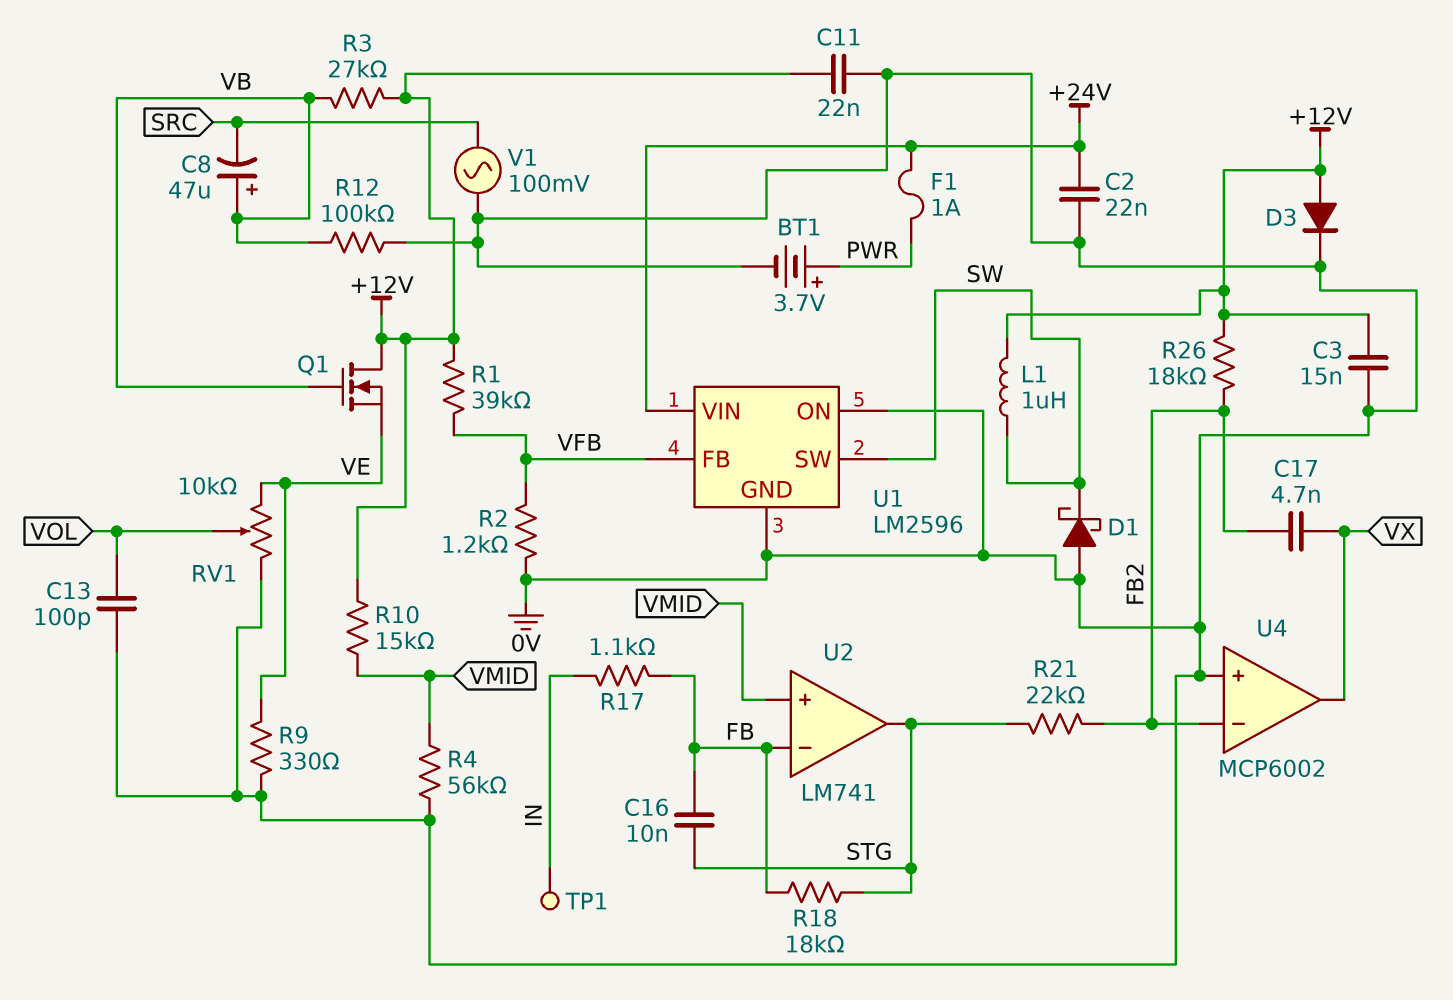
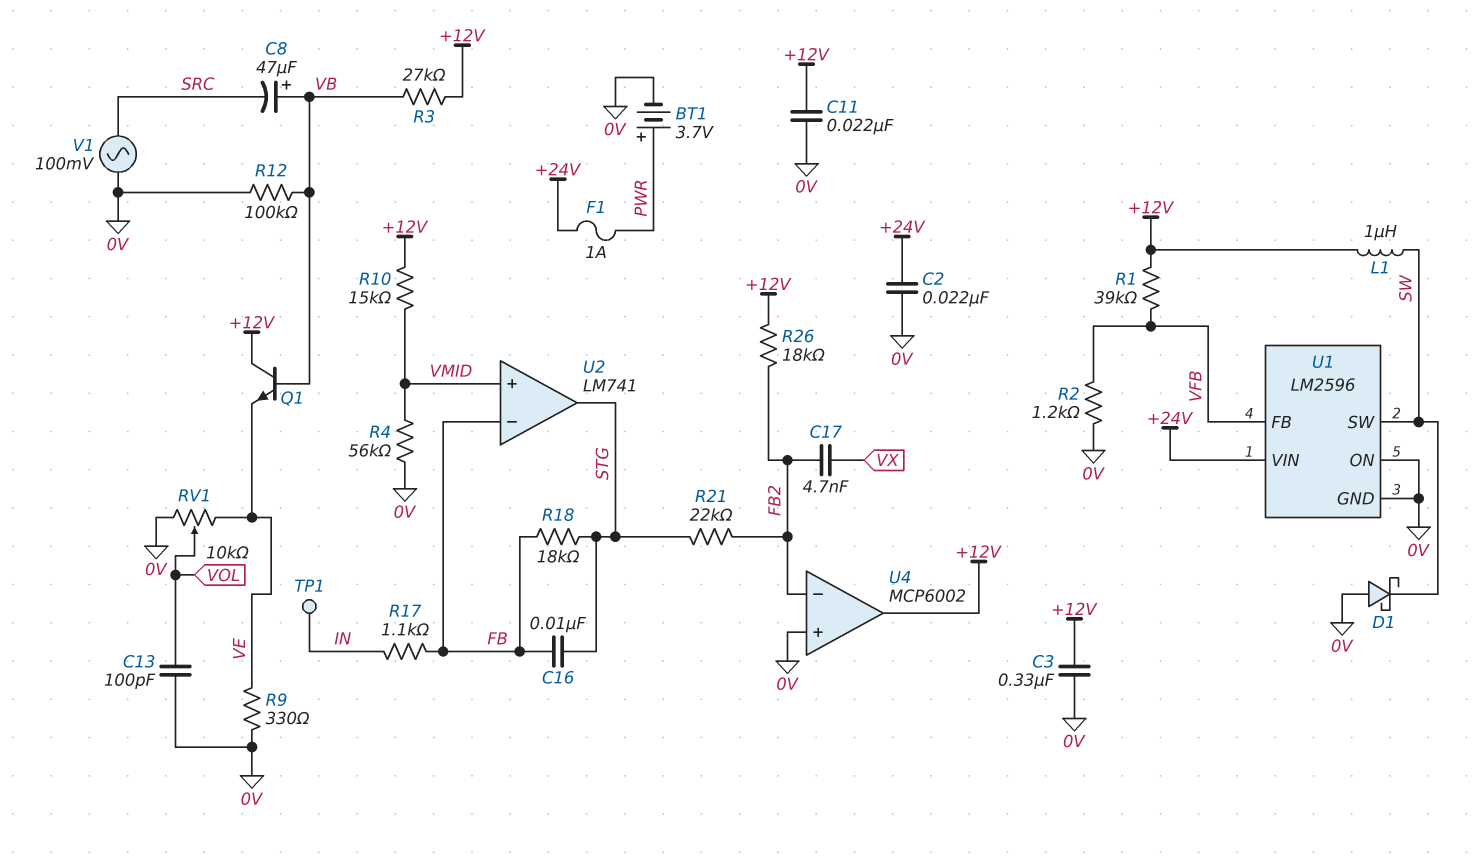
C3: 15nF (+12V, 0V) -> 330nF (+12V, 0V)
D3: diode (A +12V, K 0V) -> none
Q1: NMOS (G VB, D +12V, S VE) -> NPN (B VB, C +12V, E VE)
U4 pin out: VX -> +12V

